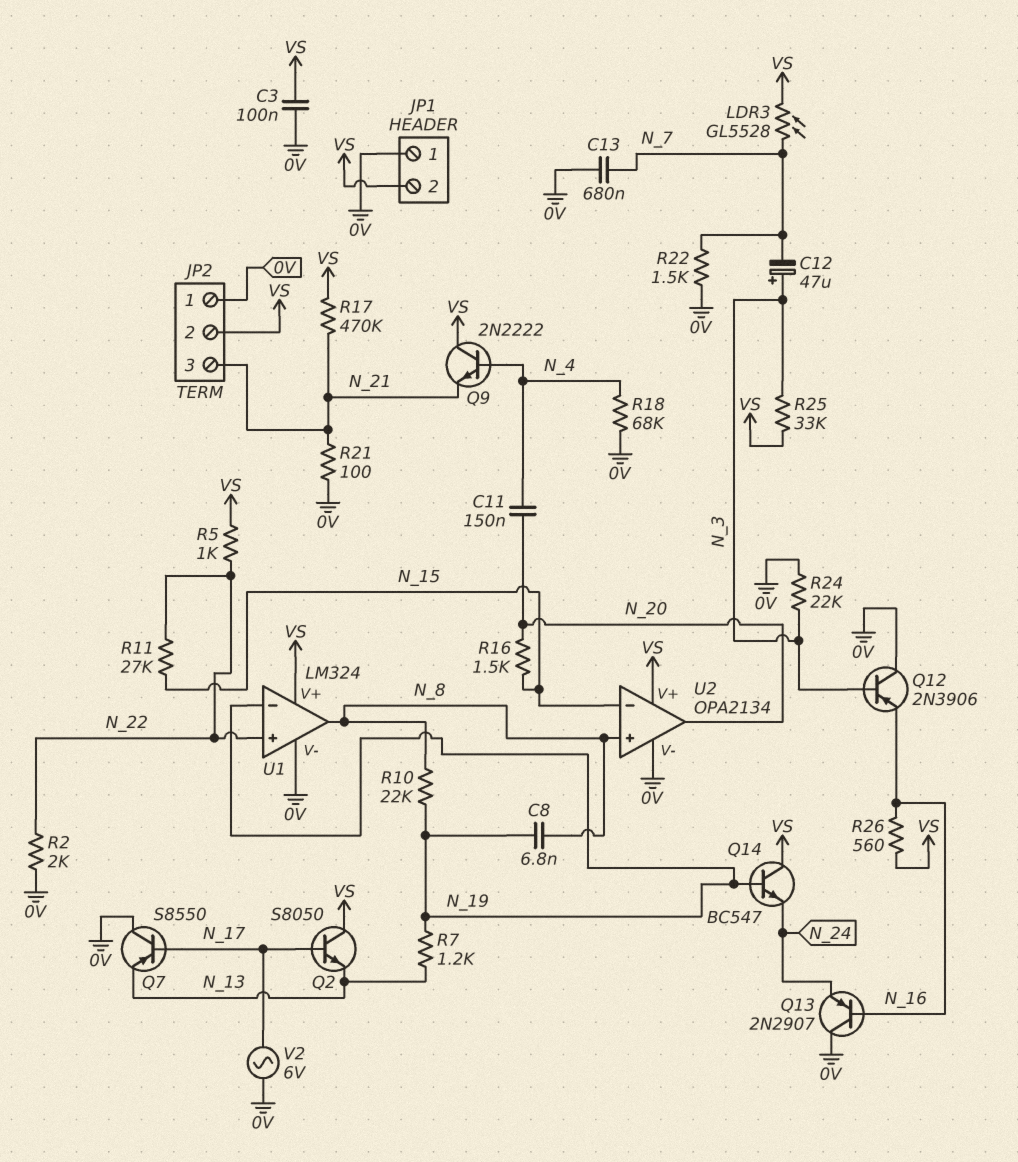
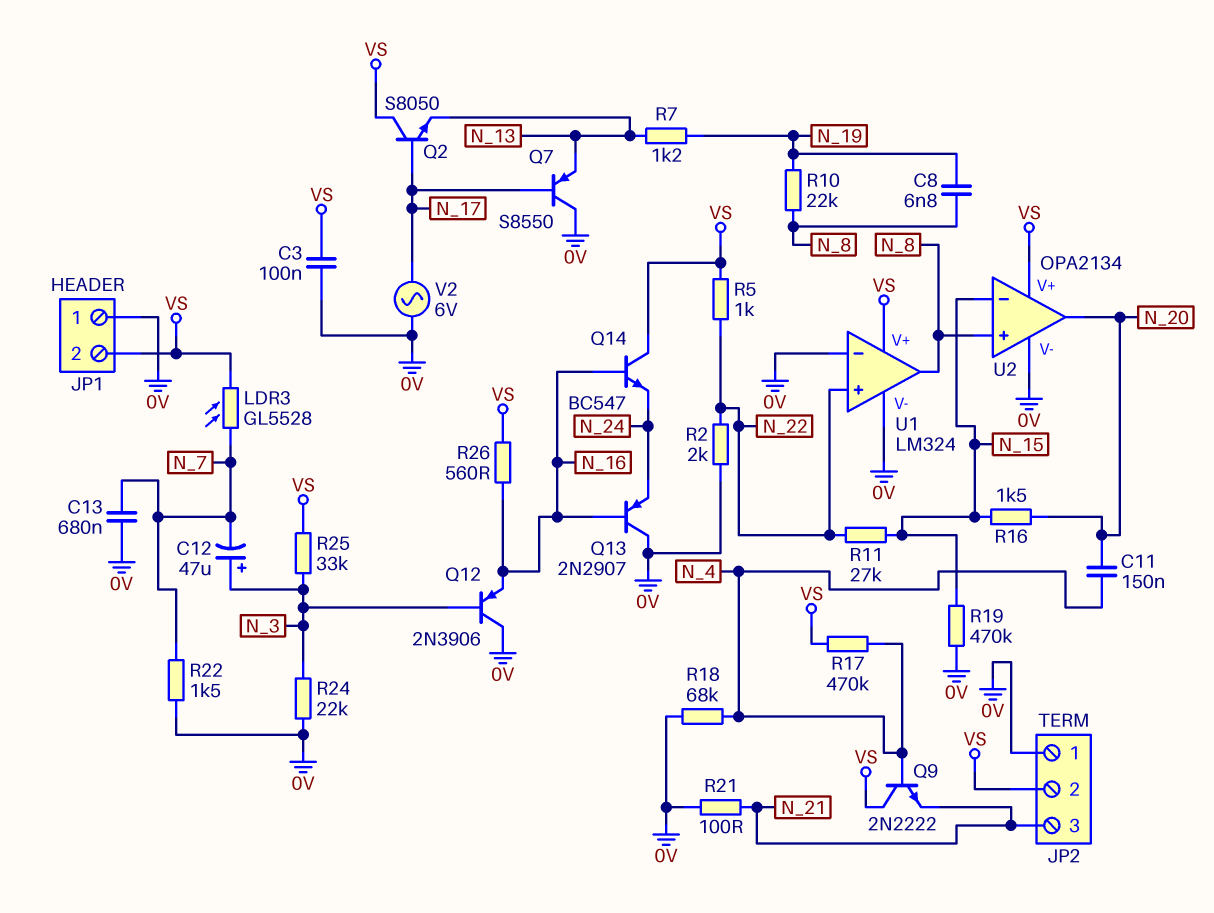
Q14: NPN BC547 (B N_19, C VS, E N_24) -> NPN BC547 (B N_16, C VS, E N_24)
R17: 470k (N_21, VS) -> 470k (N_4, VS)
R19: none -> 470k (0V, N_15)
U1 pin in-: N_19 -> 0V

